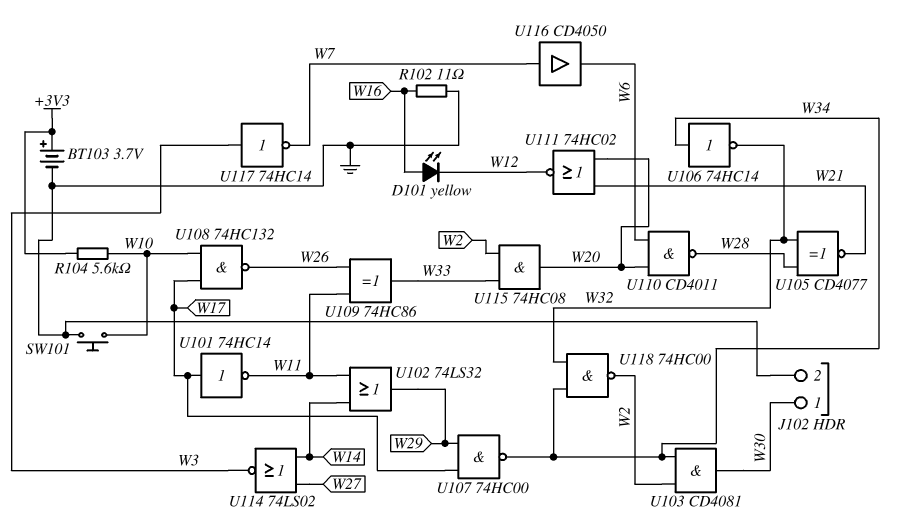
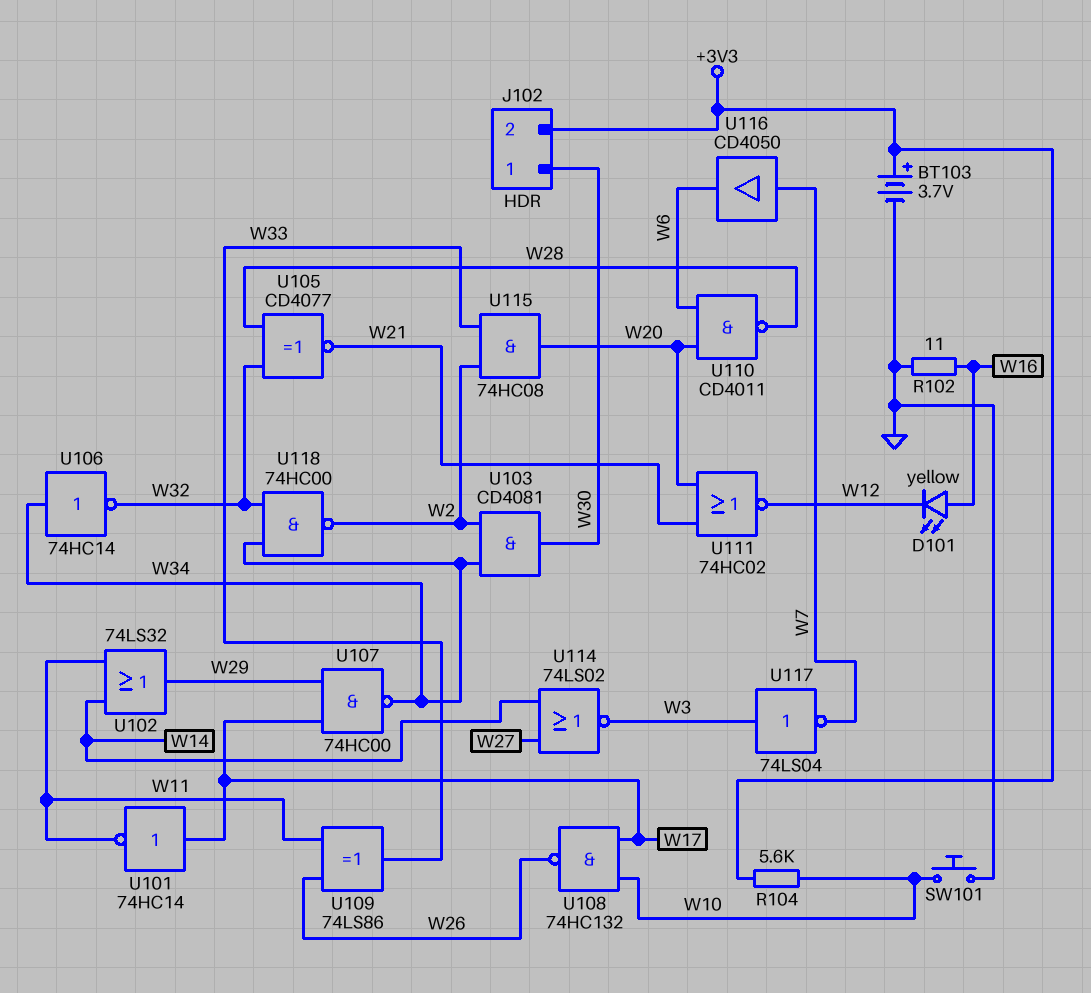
J102 pin 2: GND -> +3V3
U109: XOR 74HC86 (in W11, in W26, out W33) -> XOR 74LS86 (in W11, in W26, out W33)
U117: NOT 74HC14 (in W3, out W7) -> NOT 74LS04 (in W3, out W7)

